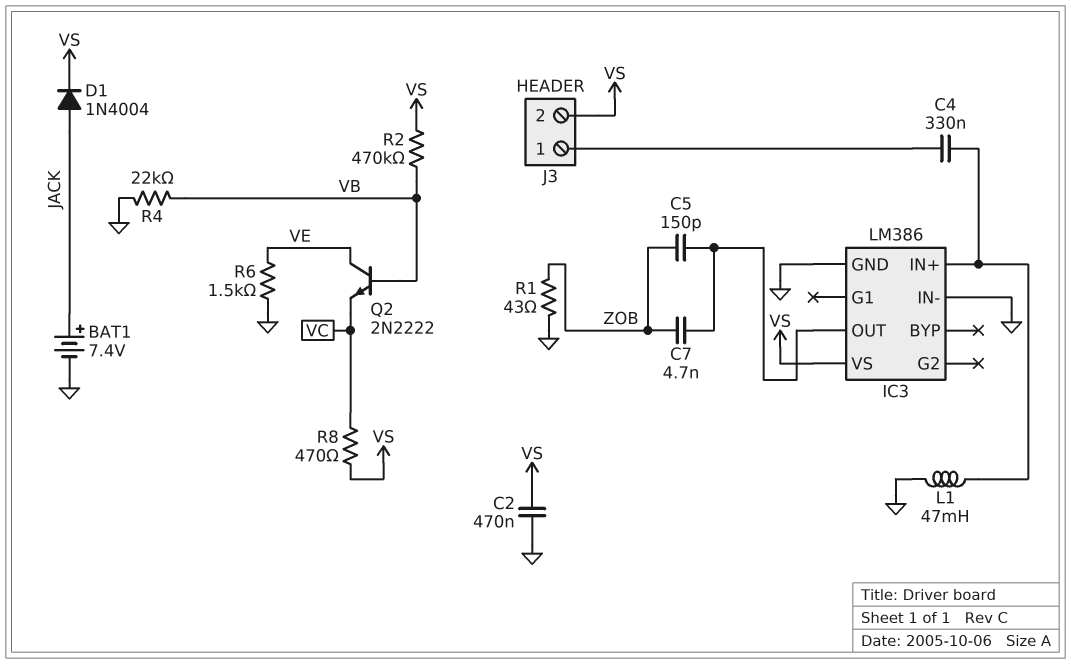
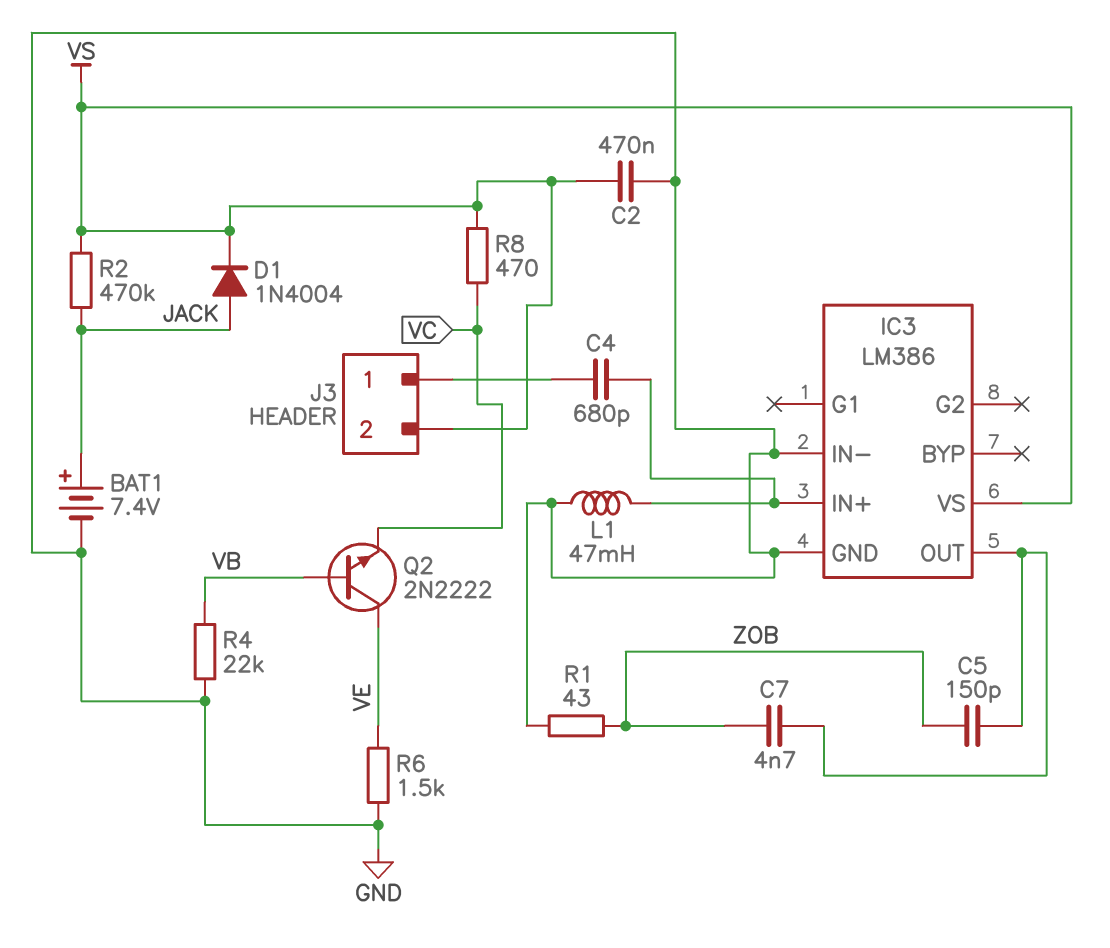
C4: 330nF (IC3/IN+, J3/1) -> 680pF (IC3/IN+, J3/1)
R2: 470k (VB, VS) -> 470k (JACK, VS)

